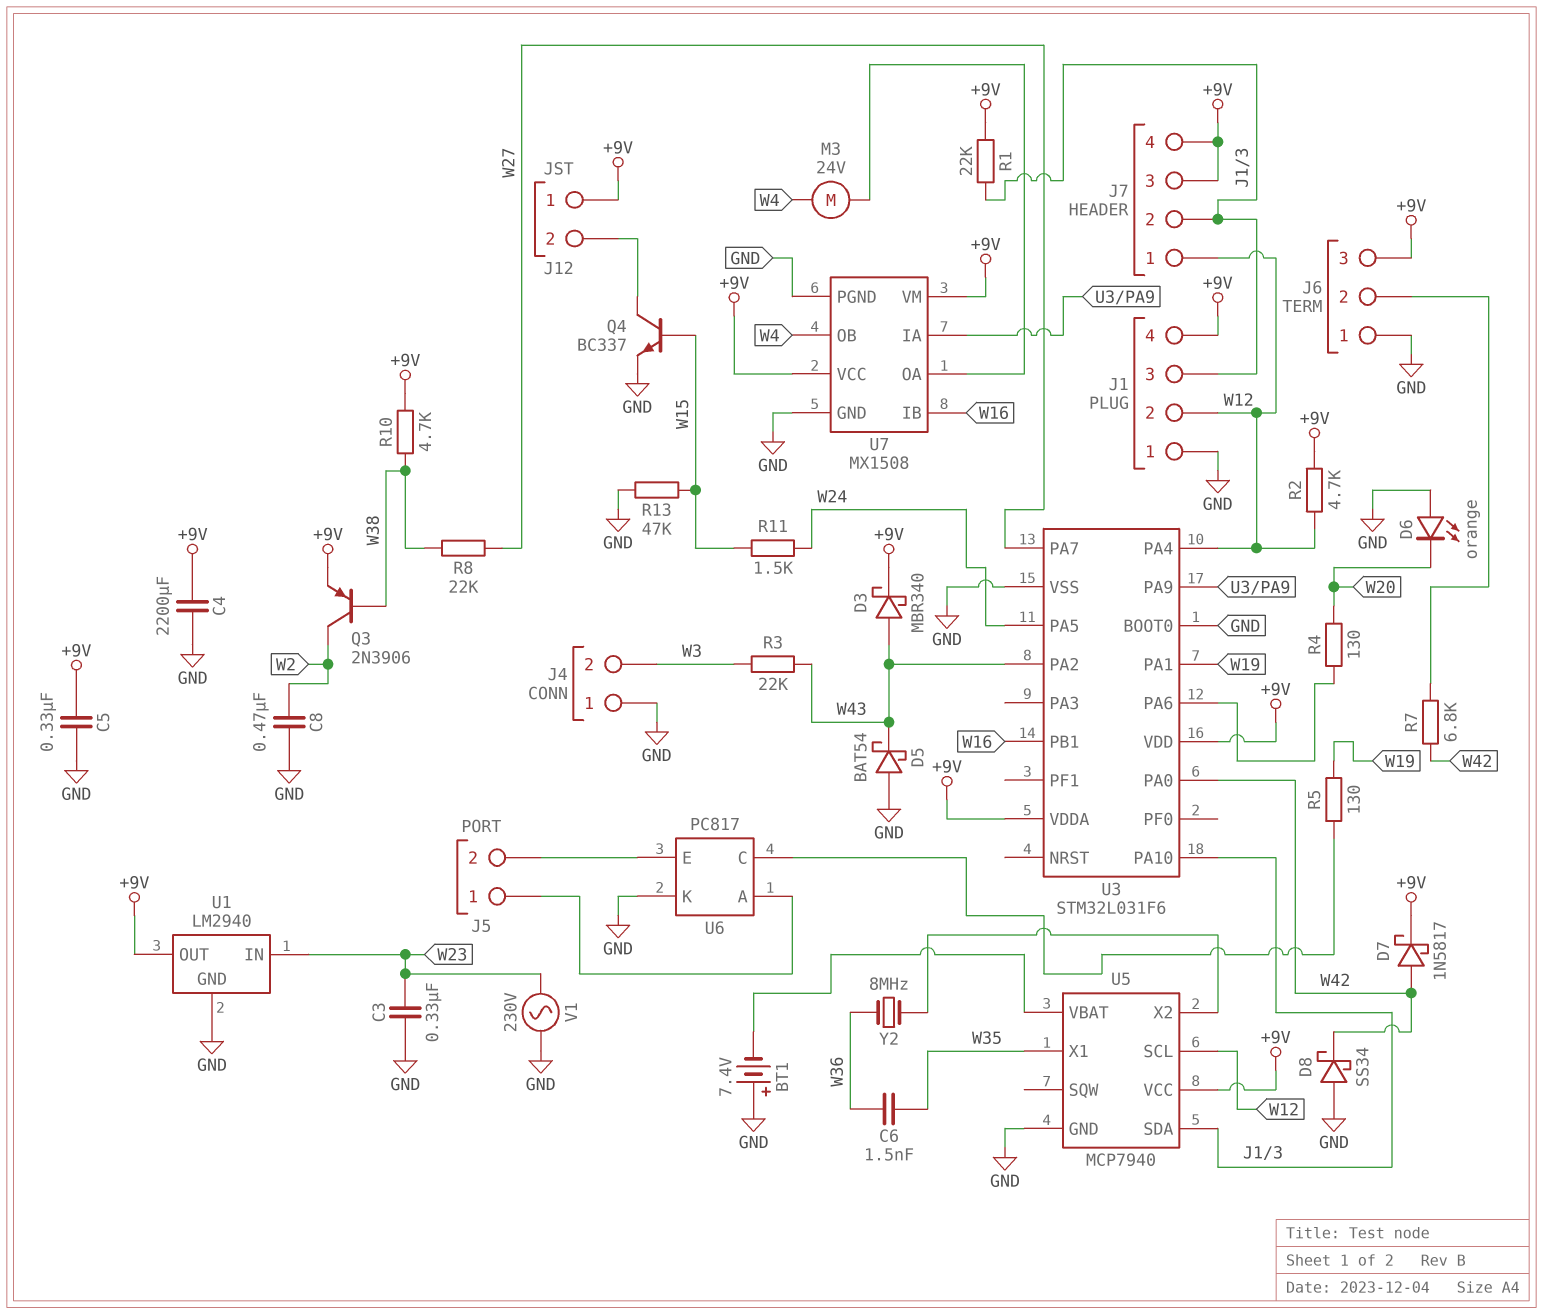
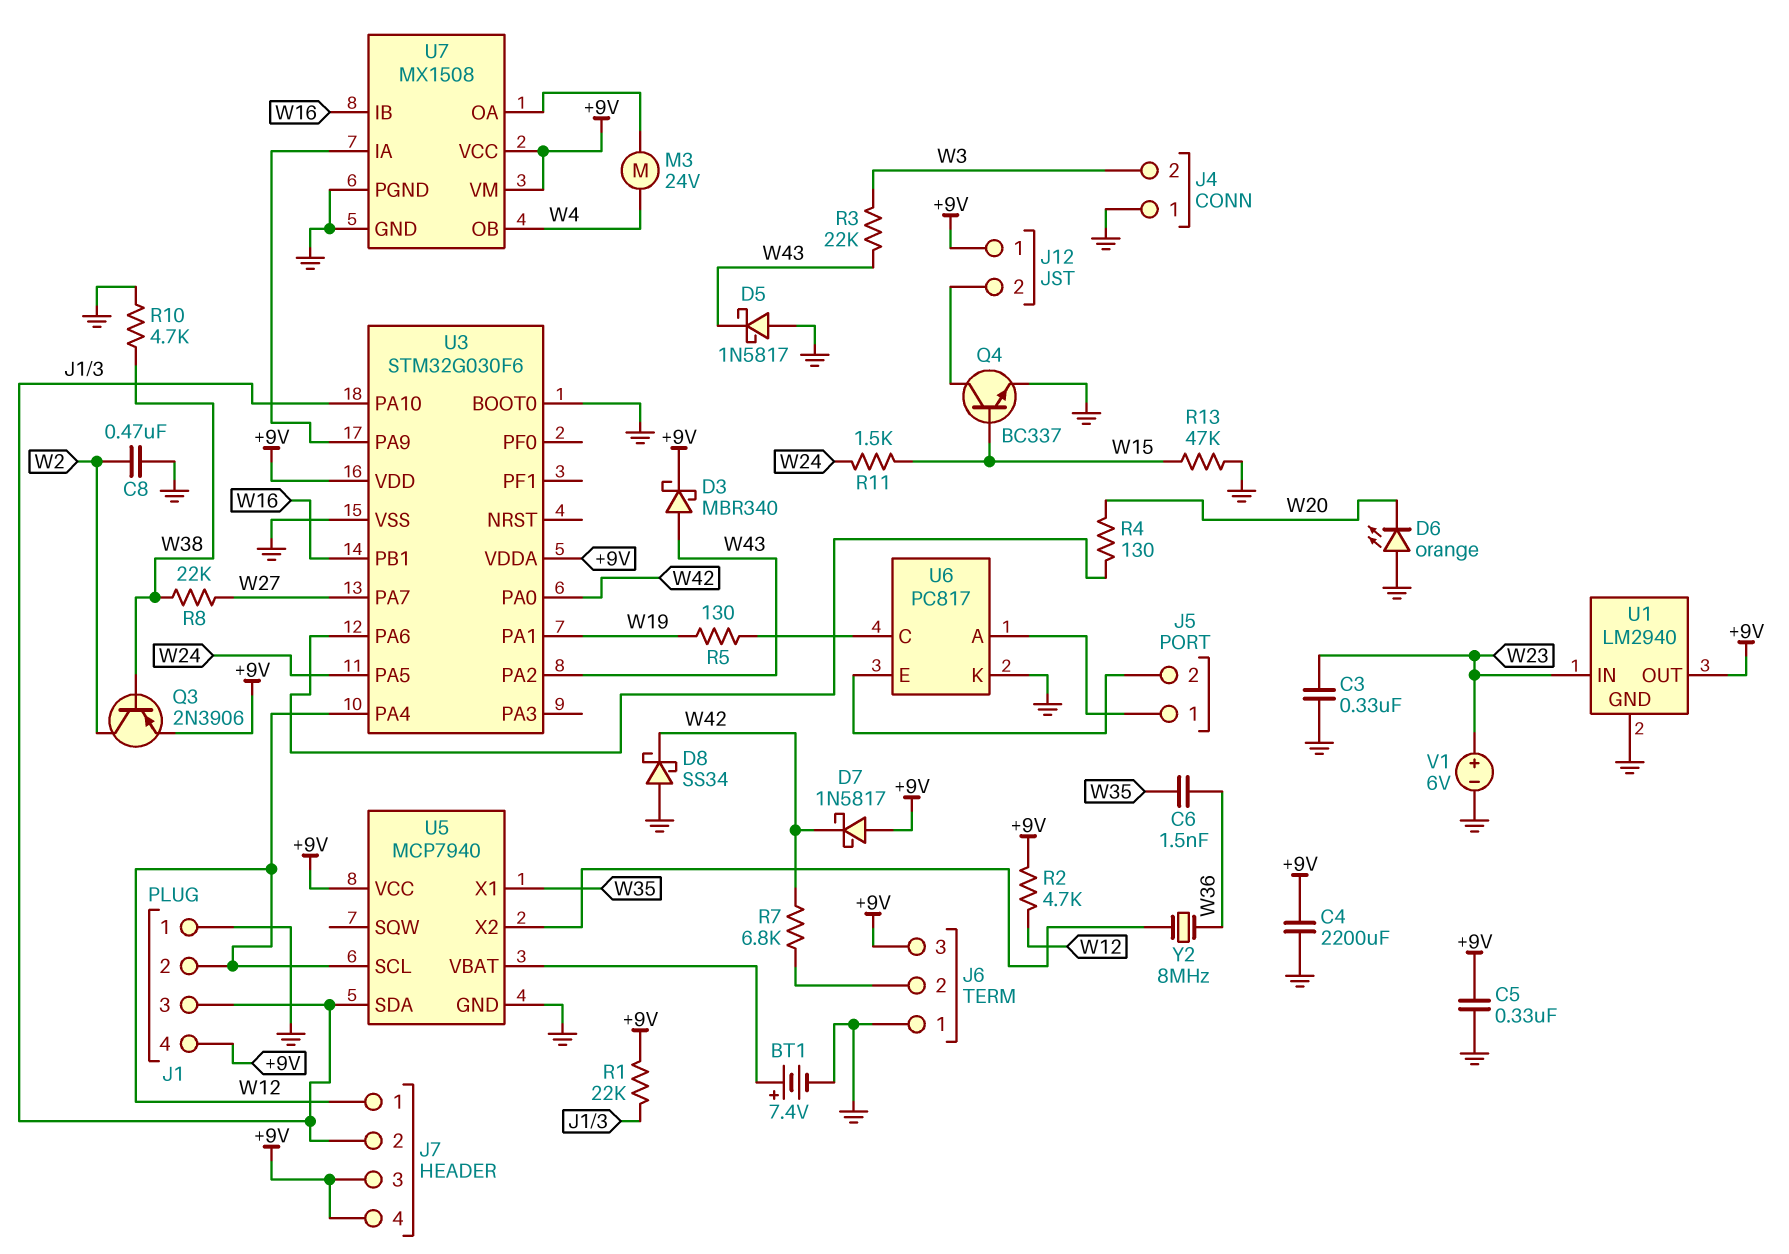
BT1: 7.4V (plus GND, minus U5/VBAT) -> 7.4V (plus U5/VBAT, minus GND)
D5: schottky BAT54 (A GND, K W43) -> schottky 1N5817 (A GND, K W43)
D7: schottky 1N5817 (A W42, K +9V) -> schottky 1N5817 (A +9V, K W42)
R10: 4.7k (+9V, W38) -> 4.7k (GND, W38)
U3: STM32L031F6 -> STM32G030F6
V1: AC 230V (GND, W23) -> 6V (plus W23, minus GND)

